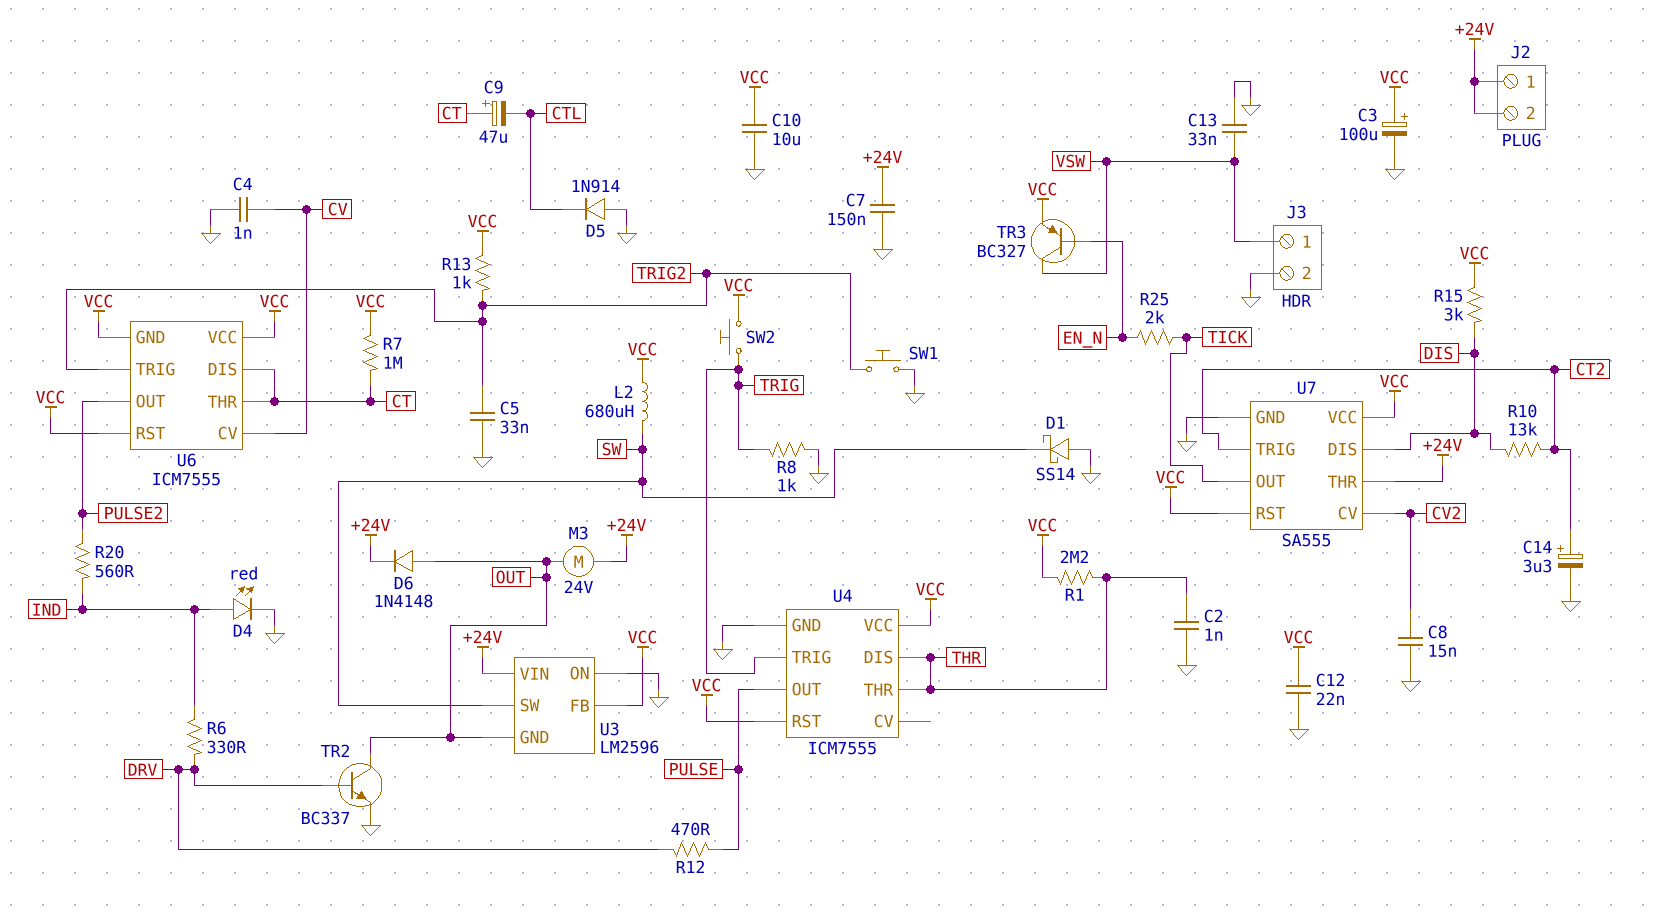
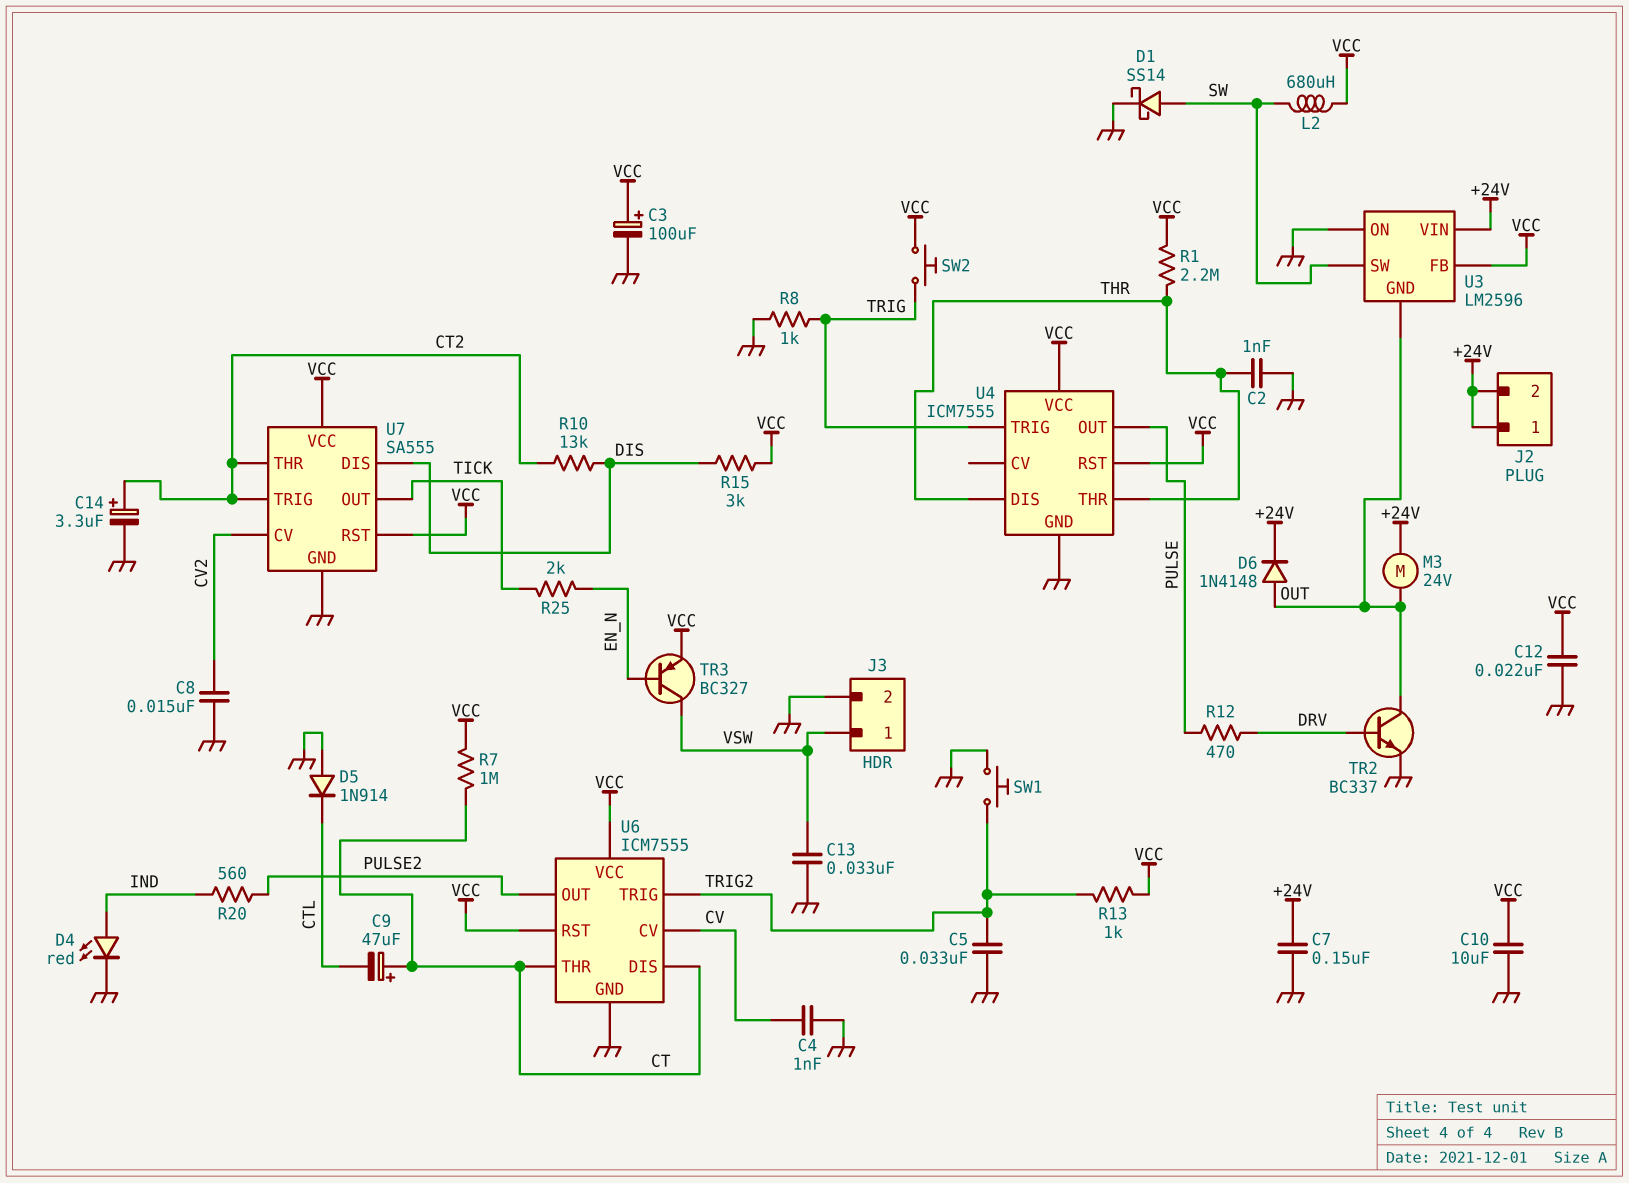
D1: schottky SS14 (A GND, K SW) -> schottky SS14 (A SW, K GND)
R6: 330 (DRV, IND) -> none
U6 pin GND: VCC -> GND
U7 pin THR: +24V -> CT2

